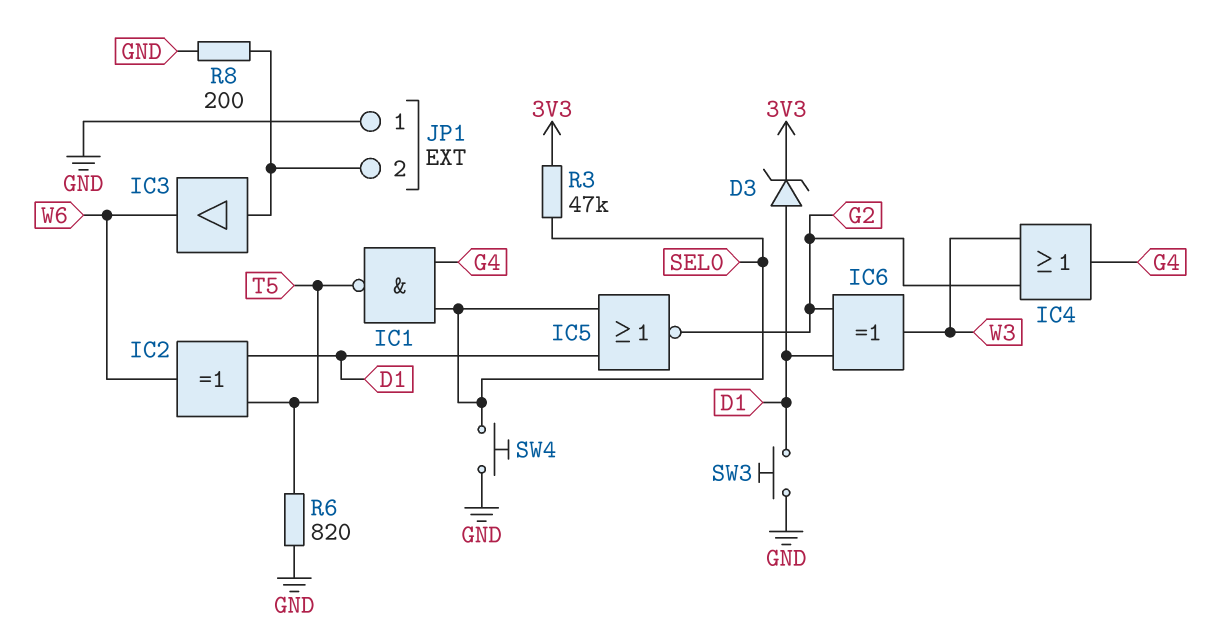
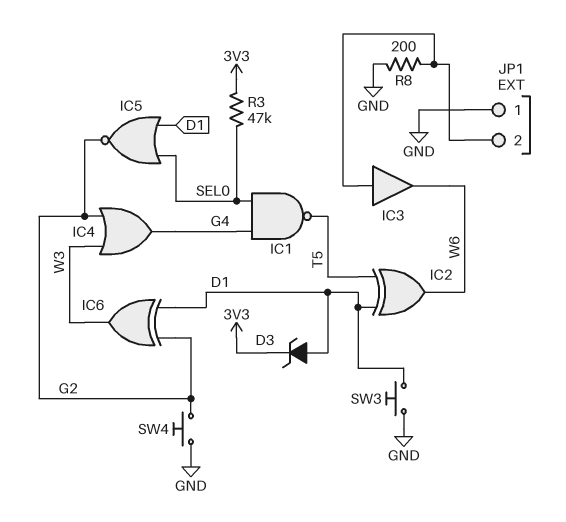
R6: 820 (GND, T5) -> none
SW4: button (GND, SEL0) -> button (G2, GND)

